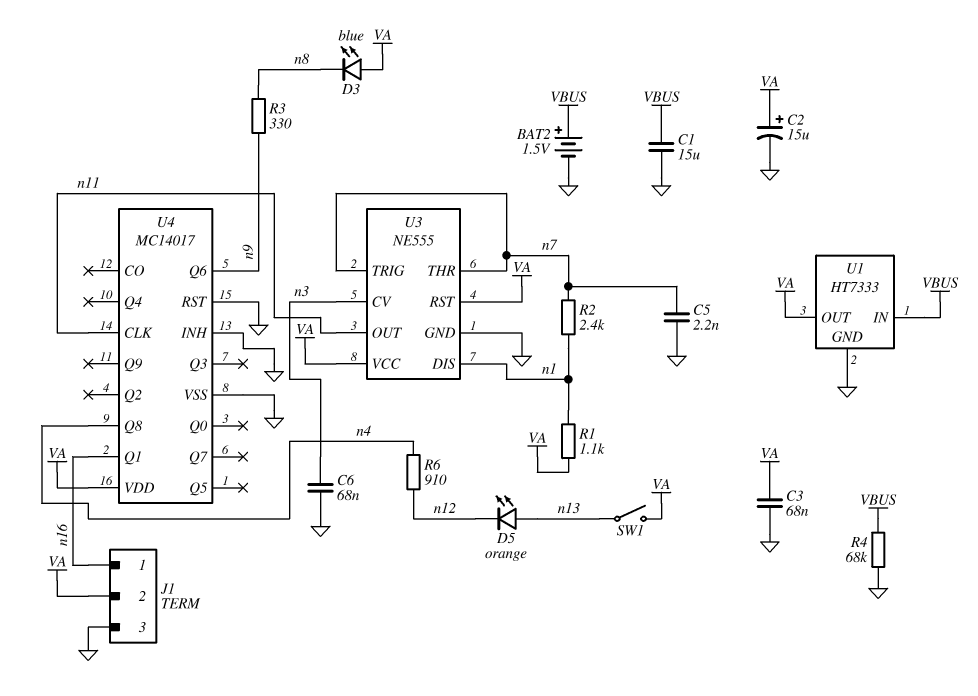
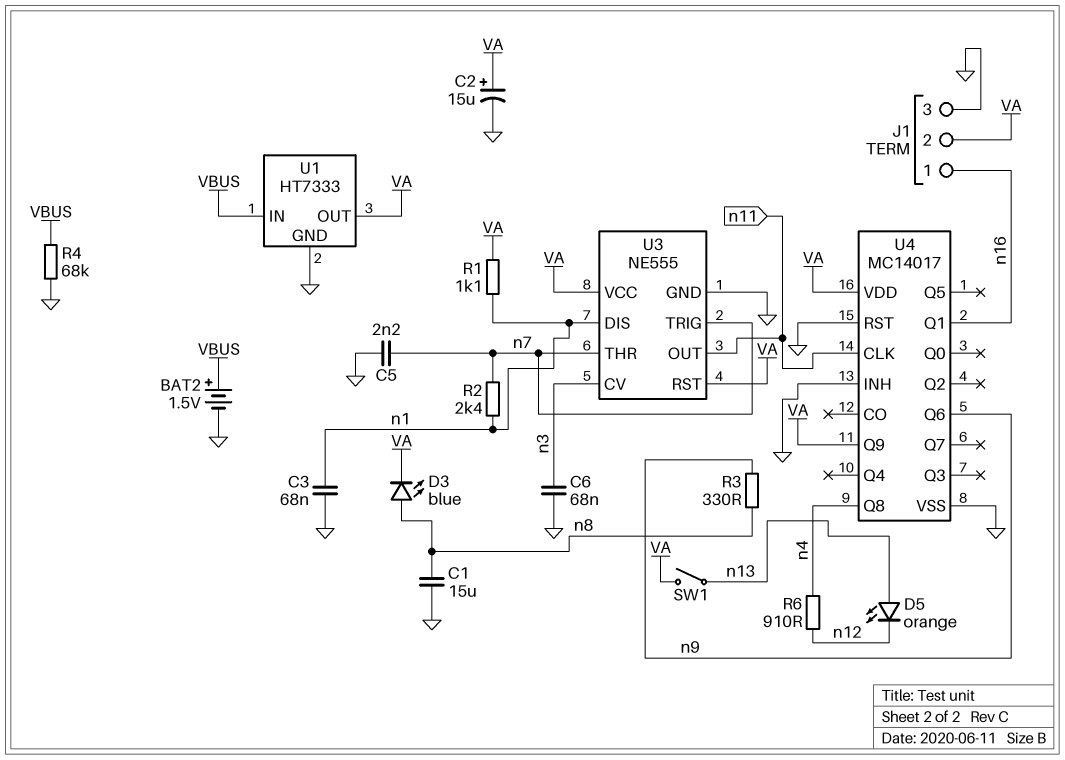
C1: 15uF (GND, VBUS) -> 15uF (GND, n8)
C3: 68nF (GND, VA) -> 68nF (GND, n1)
D3: LED blue (A VA, K n8) -> LED blue (A n8, K VA)
U4 pin Q9: none -> VA

